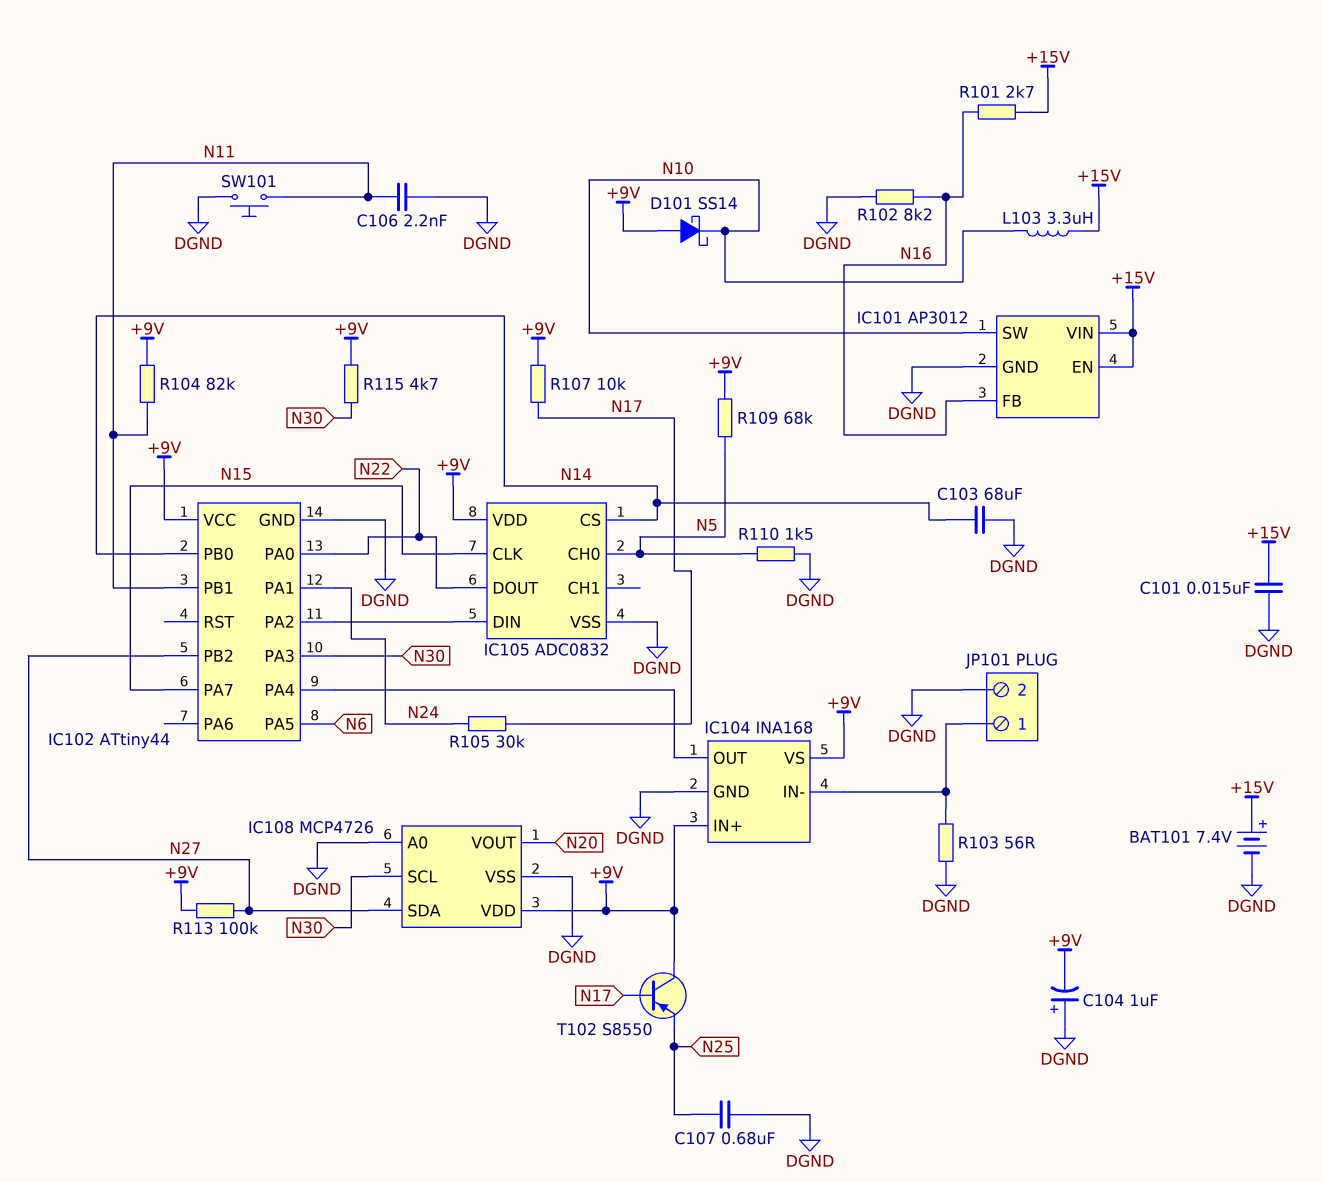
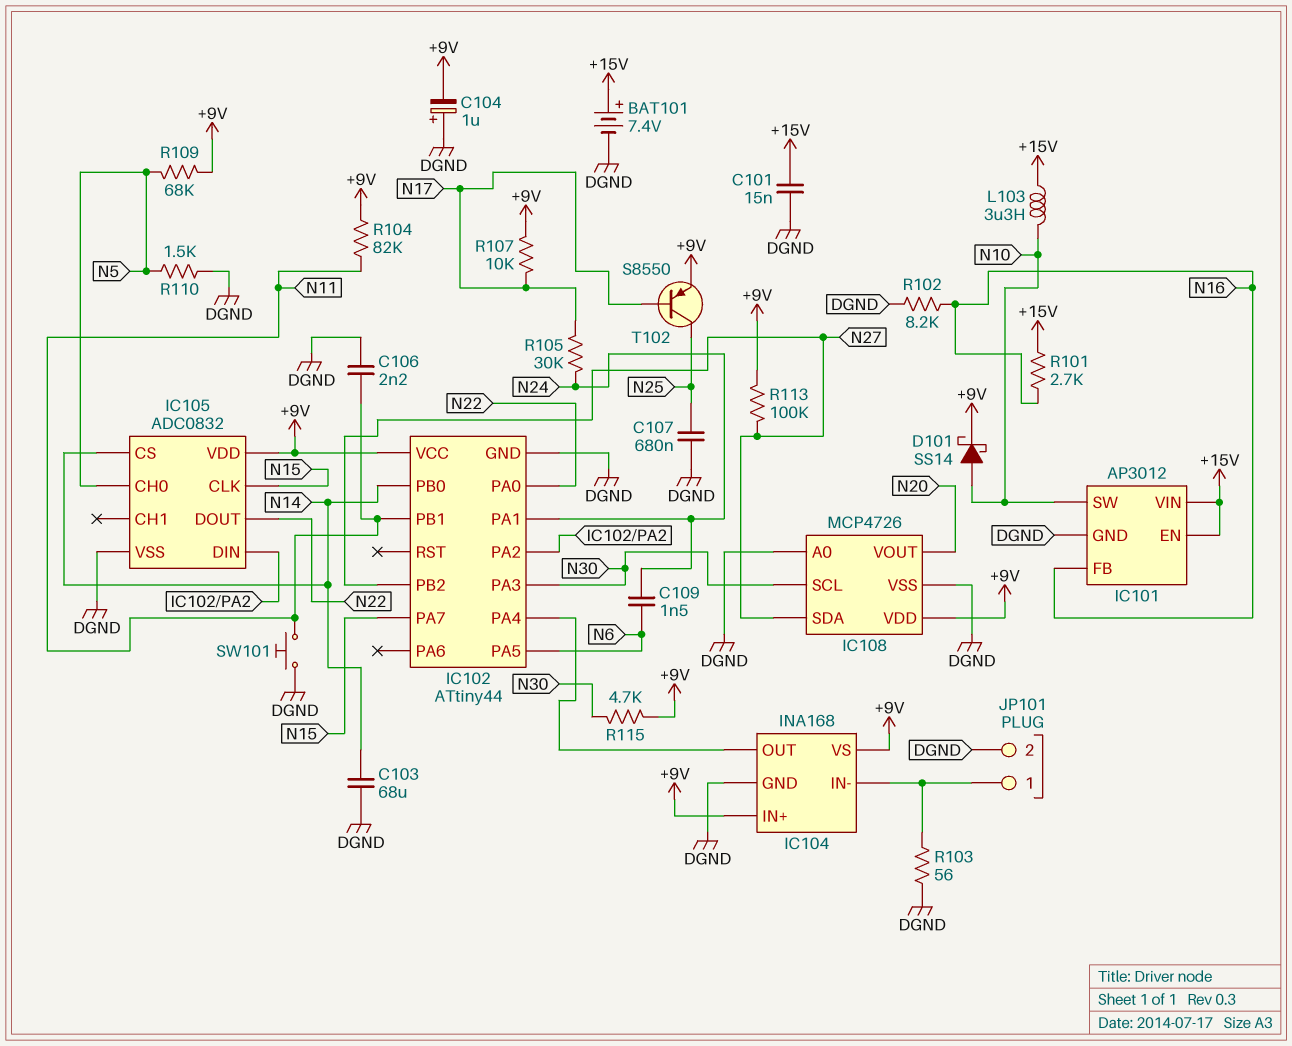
C109: none -> 1.5nF (N6, N24)
D101: schottky SS14 (A +9V, K N10) -> schottky SS14 (A N10, K +9V)
T102: PNP S8550 (B N17, C +9V, E N25) -> PNP S8550 (B N17, C N25, E +9V)

